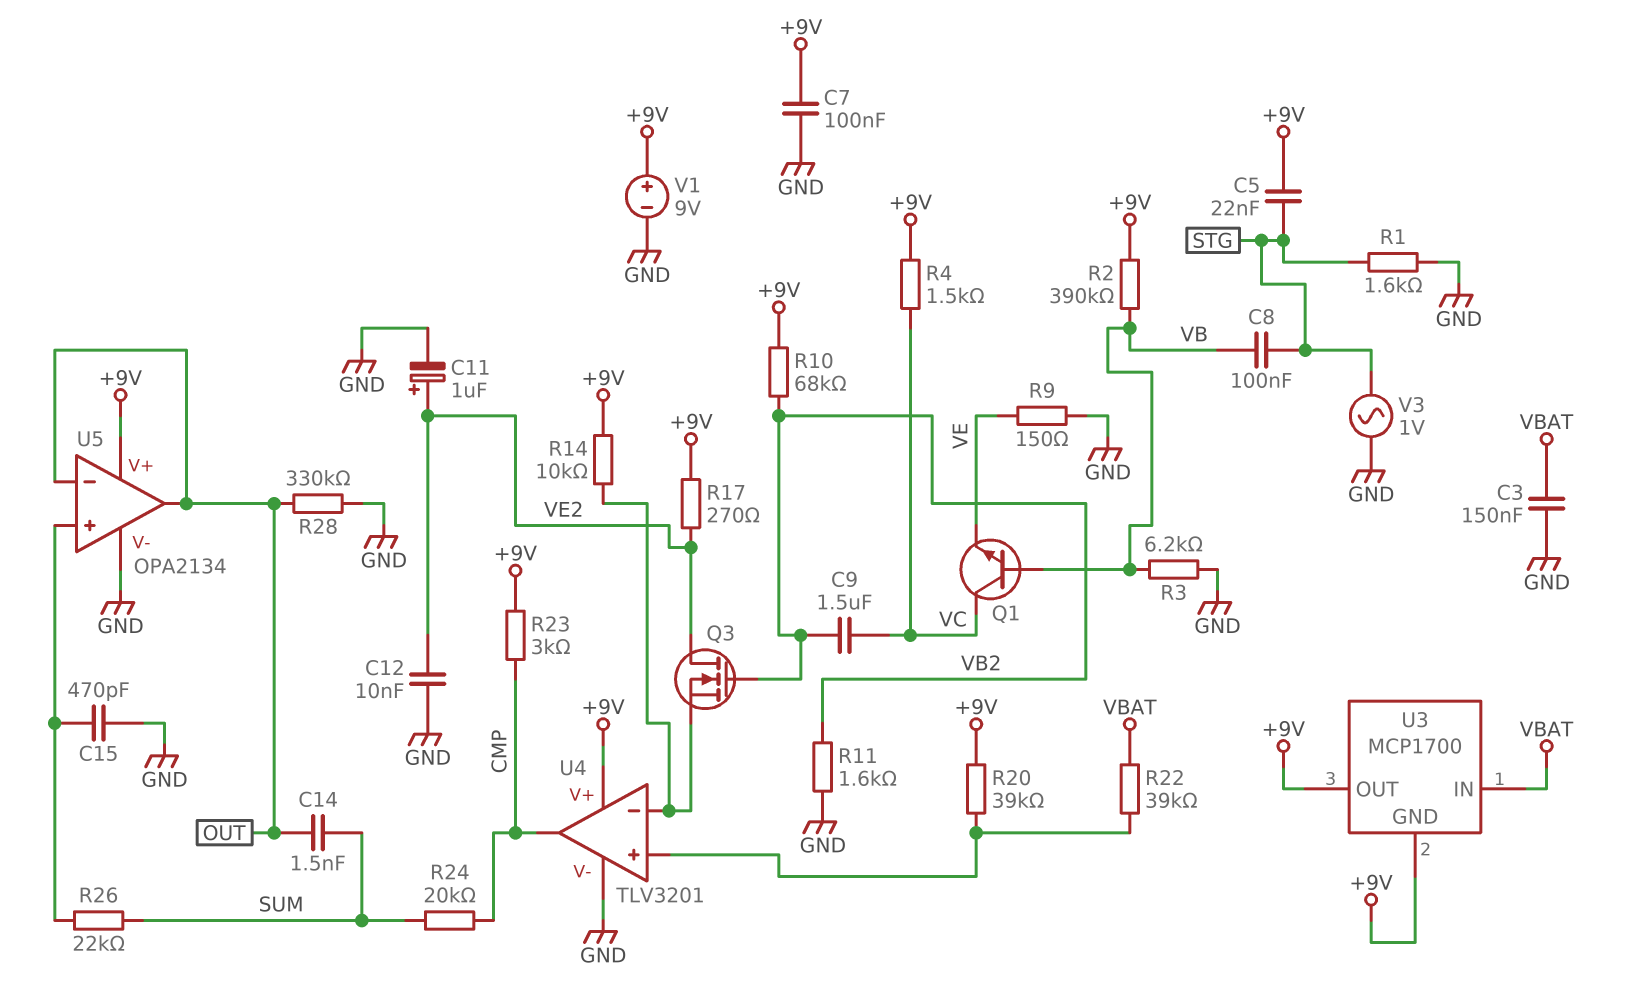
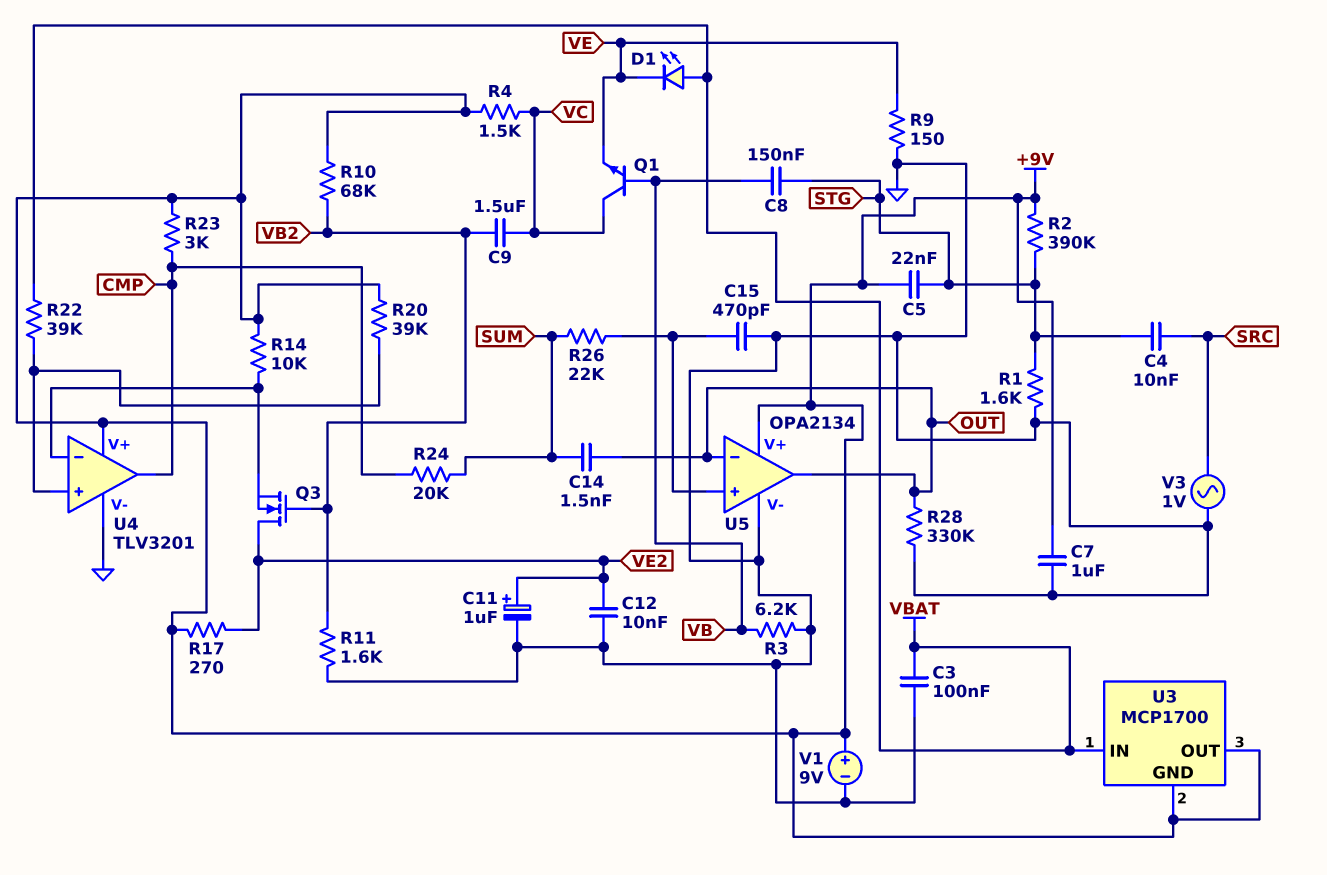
C3: 150nF (GND, VBAT) -> 100nF (GND, VBAT)
C4: none -> 10nF (SRC, STG)
C7: 100nF (+9V, GND) -> 1uF (+9V, GND)
C8: 100nF (STG, VB) -> 150nF (STG, VB)
D1: none -> LED (A VBAT, K VE)
R2: 390k (+9V, VB) -> 390k (+9V, STG)
V3: AC 1V (GND, STG) -> AC 1V (GND, SRC)

